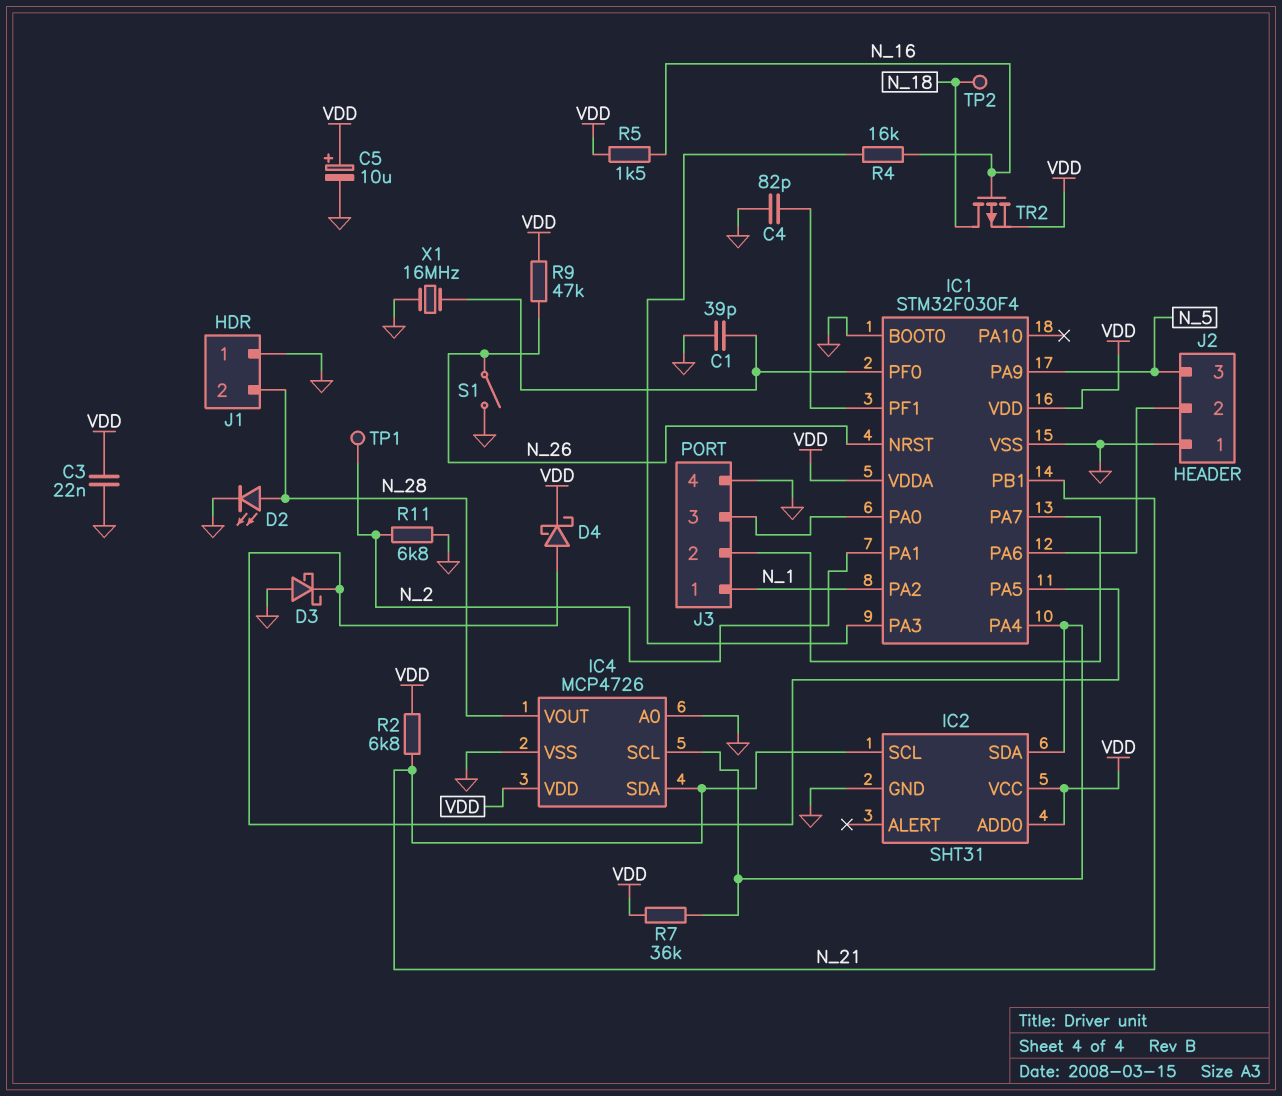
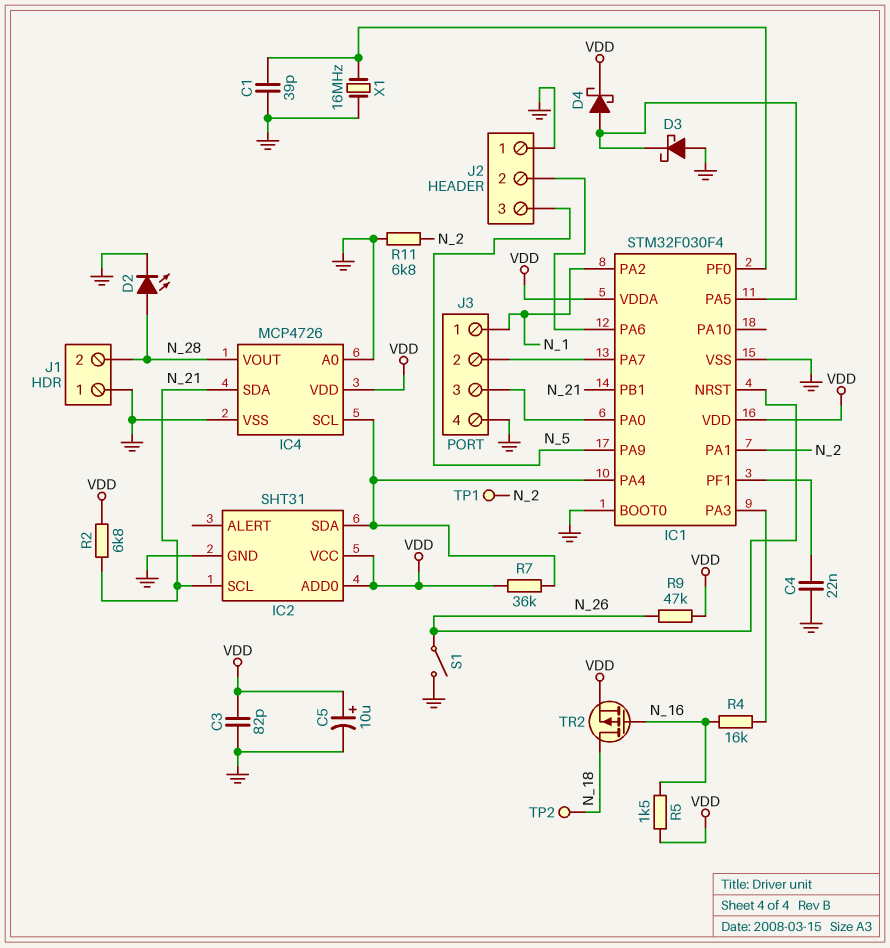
C3: 22nF (GND, VDD) -> 82pF (GND, VDD)
C4: 82pF (GND, IC1/PF1) -> 22nF (GND, IC1/PF1)

